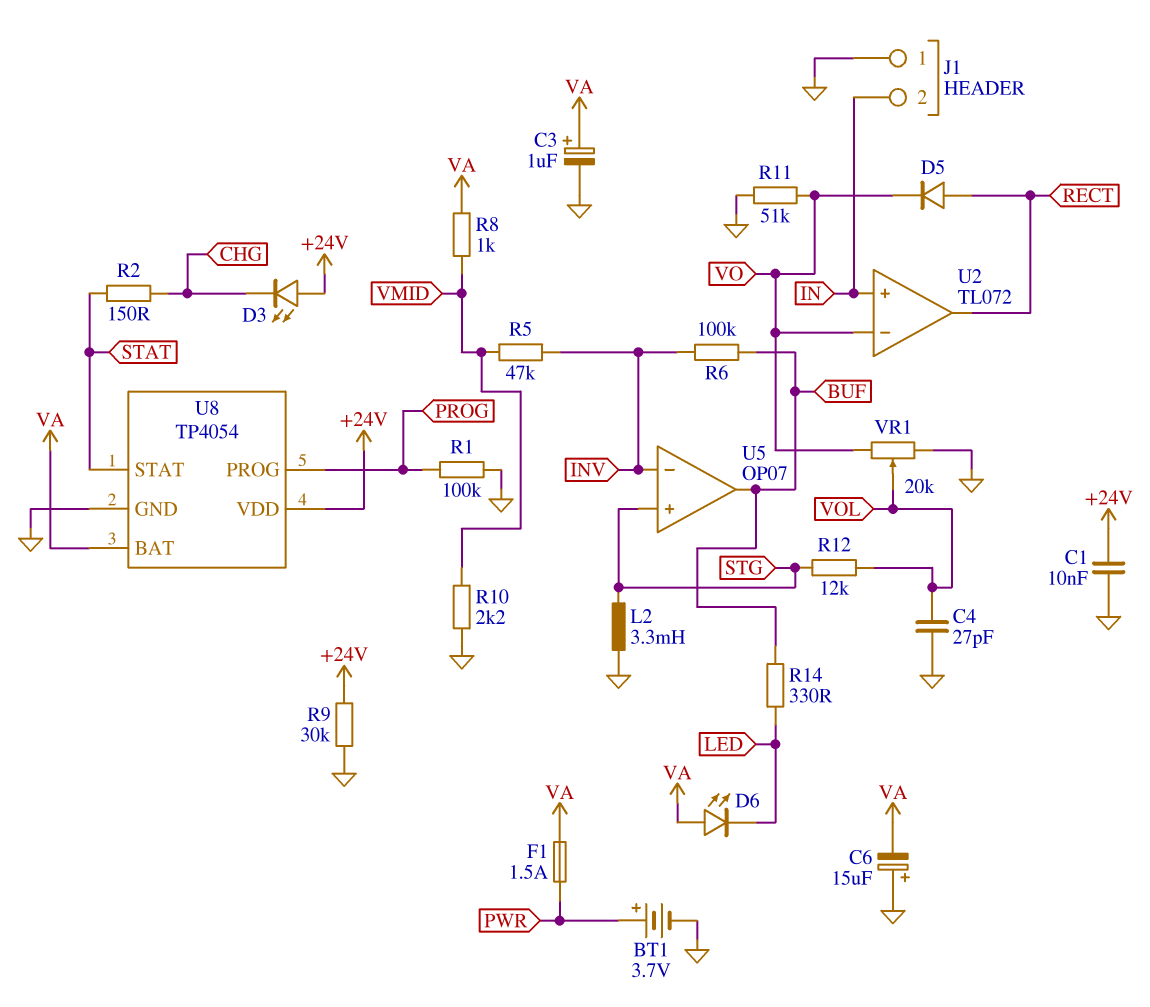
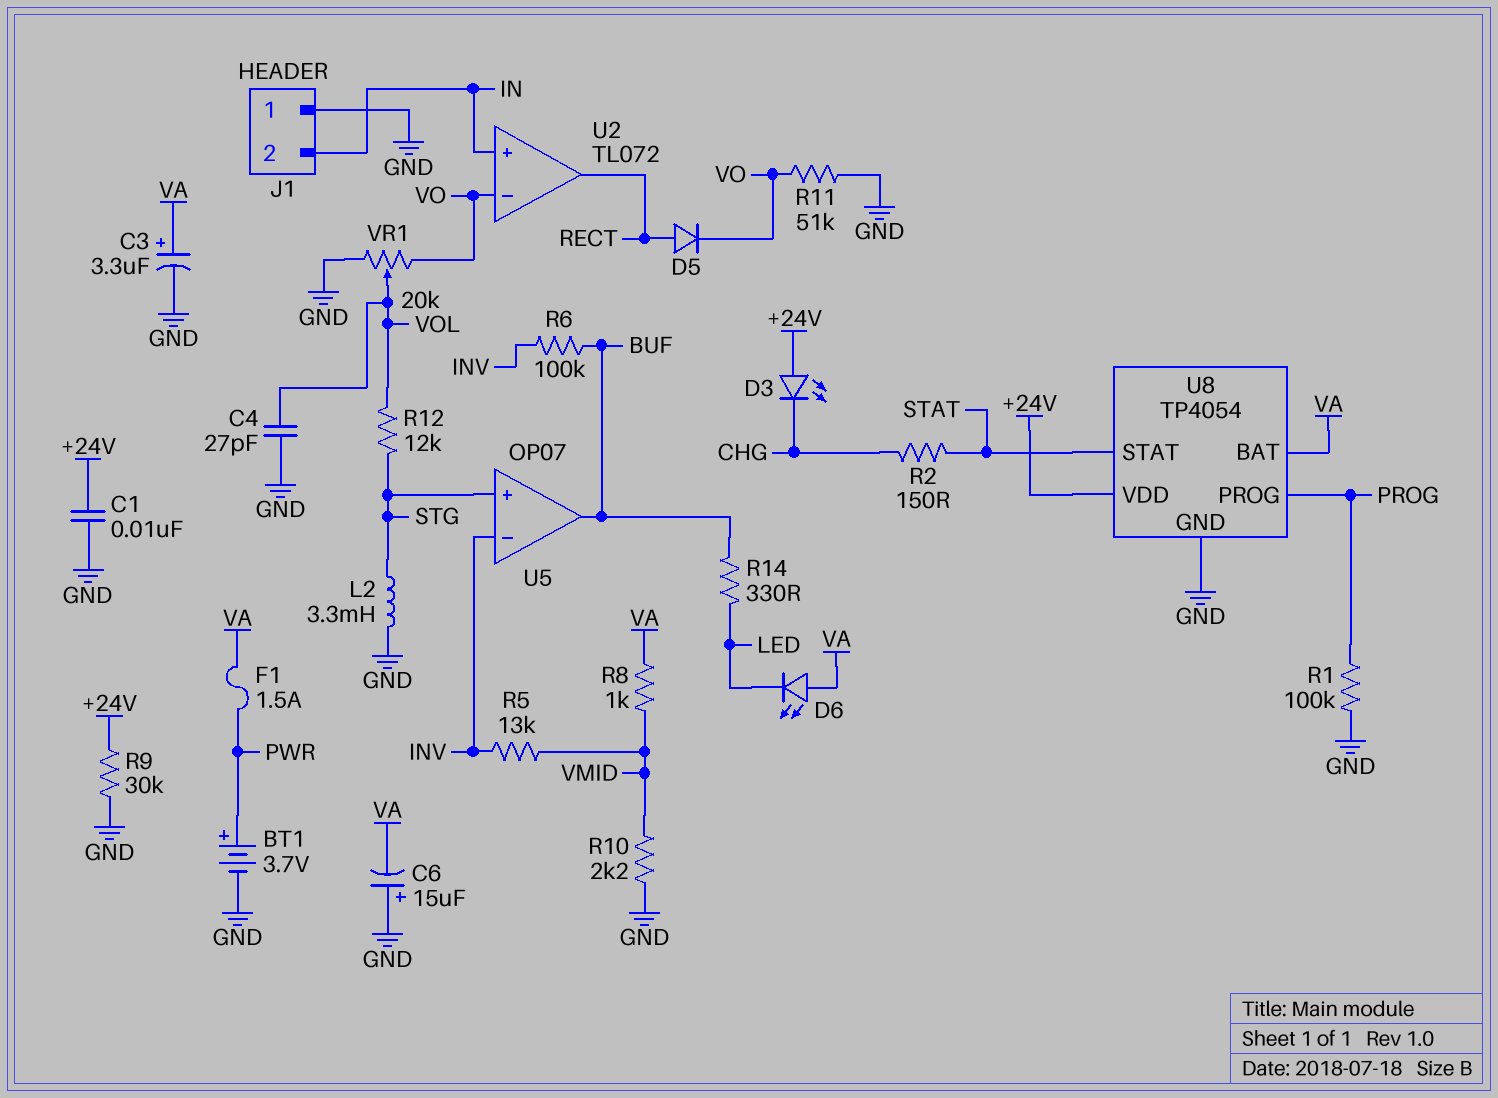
C3: 1uF (plus VA, minus GND) -> 3.3uF (plus VA, minus GND)
R5: 47k (INV, VMID) -> 13k (INV, VMID)

